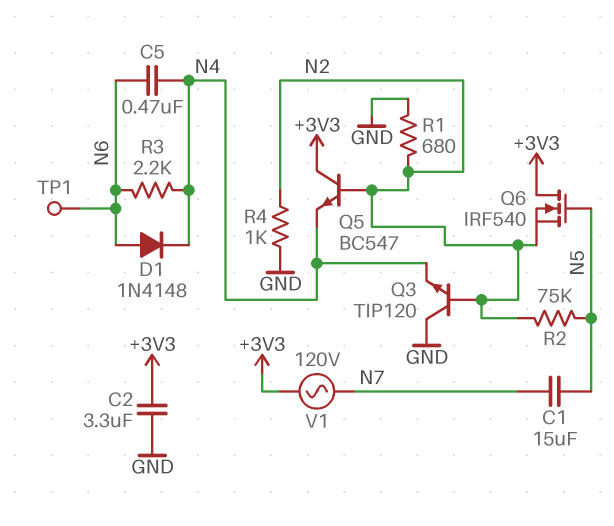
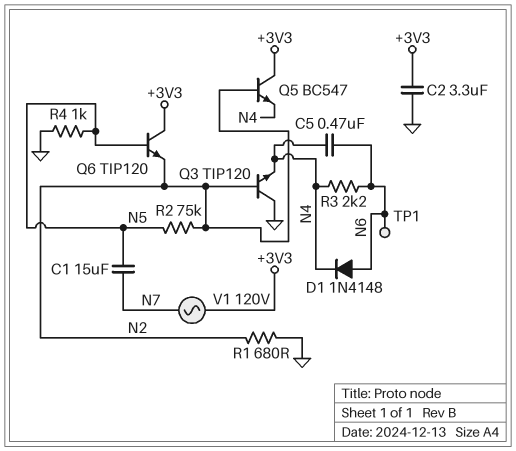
Q6: NMOS IRF540 (G N5, D +3V3, S N2) -> NPN TIP120 (B N5, C +3V3, E N2)
R4: 1k (GND, N2) -> 1k (GND, N5)

